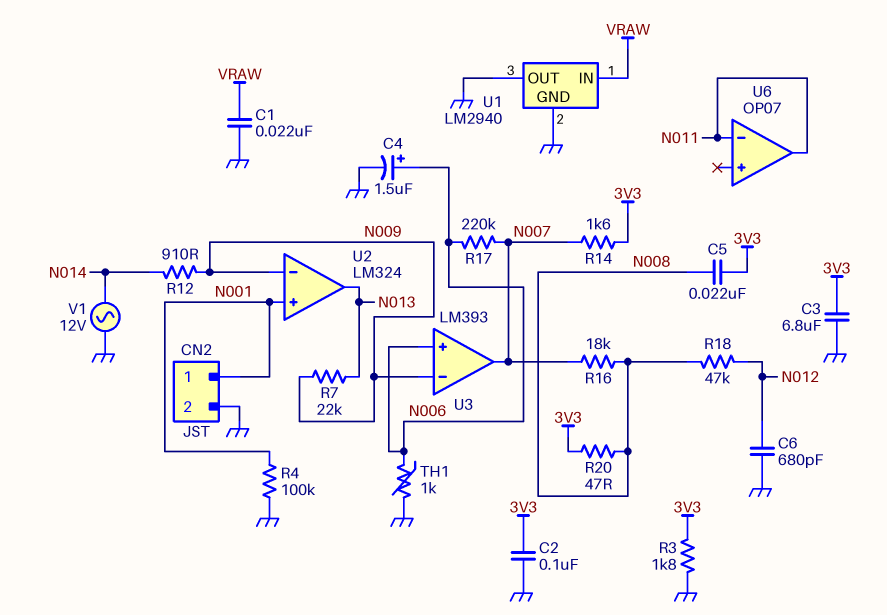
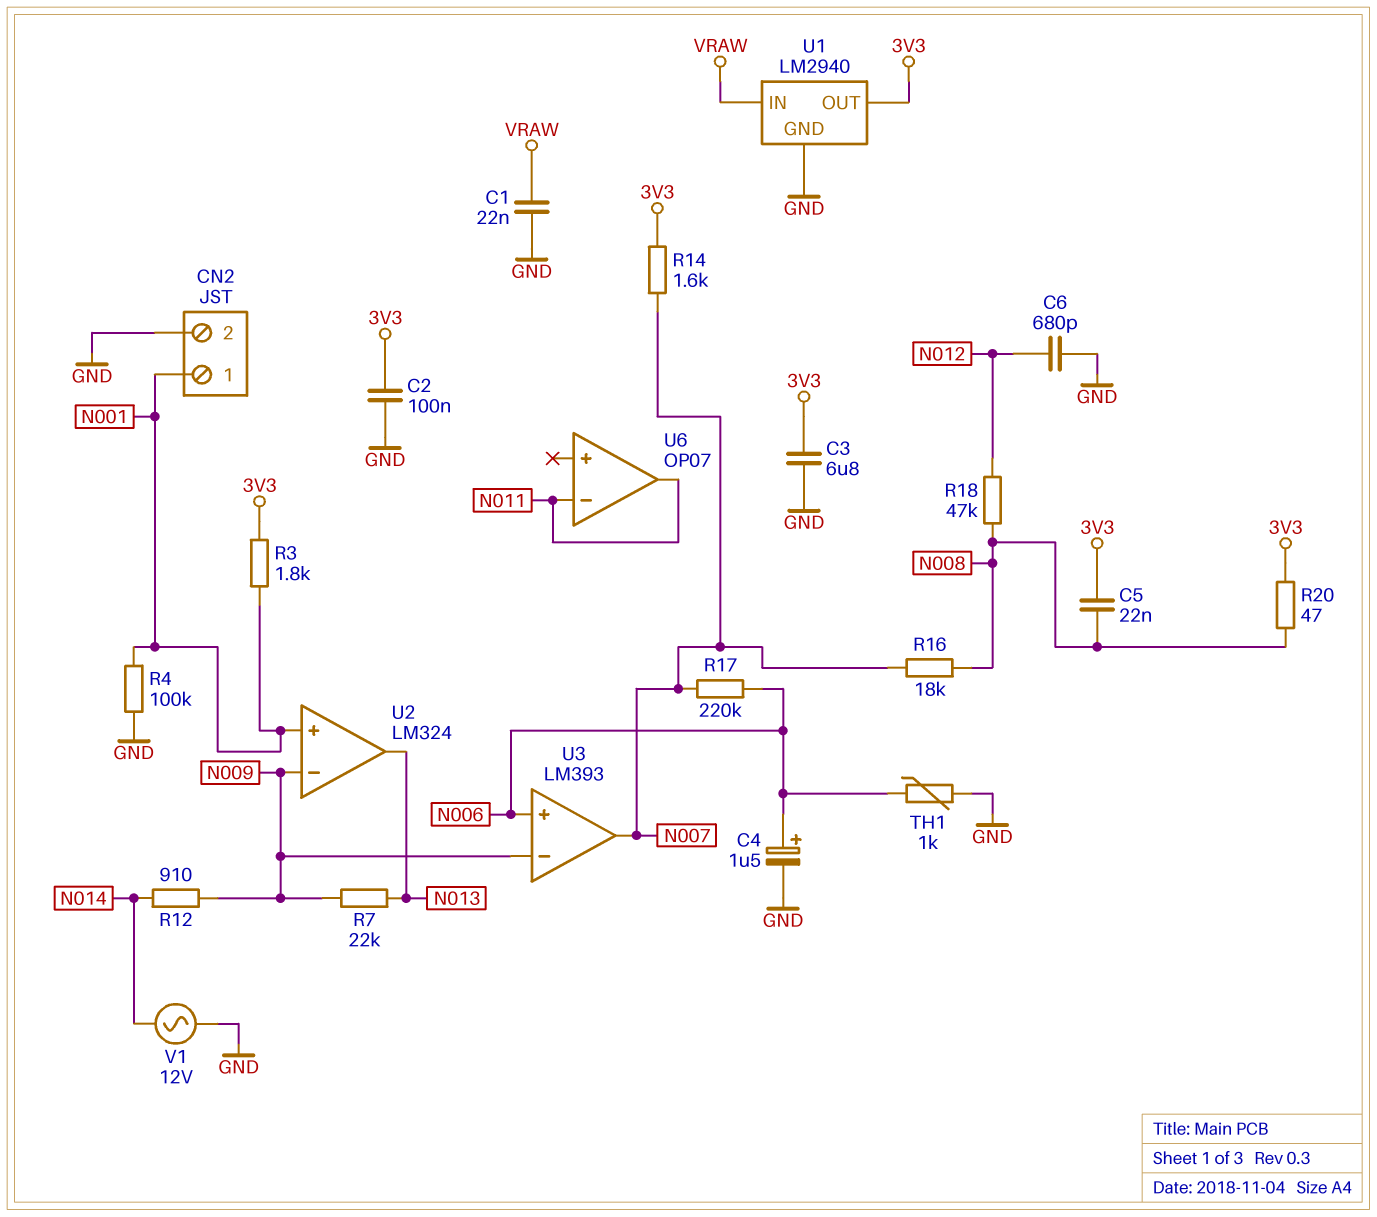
R3: 1.8k (3V3, GND) -> 1.8k (3V3, N001)
U1 pin OUT: GND -> 3V3

